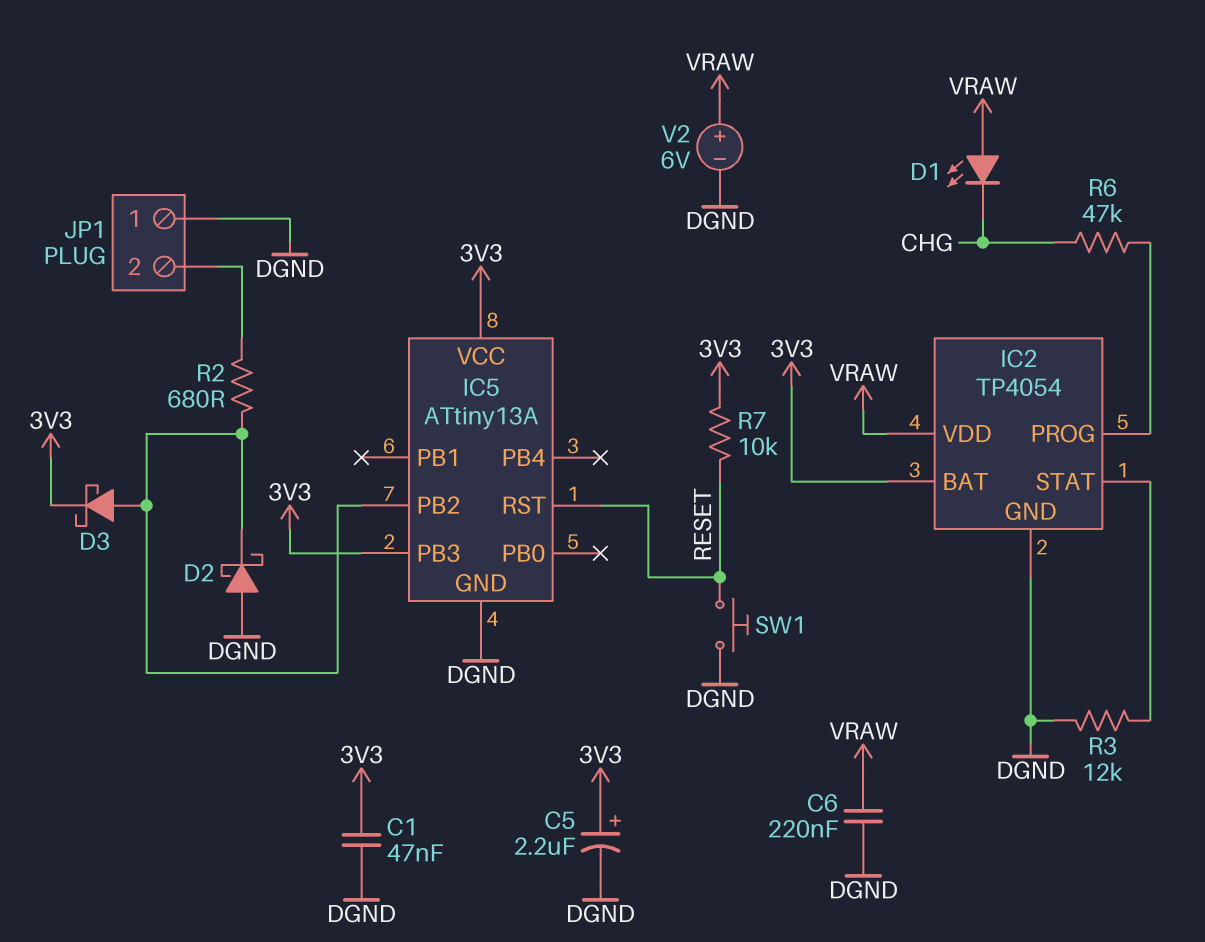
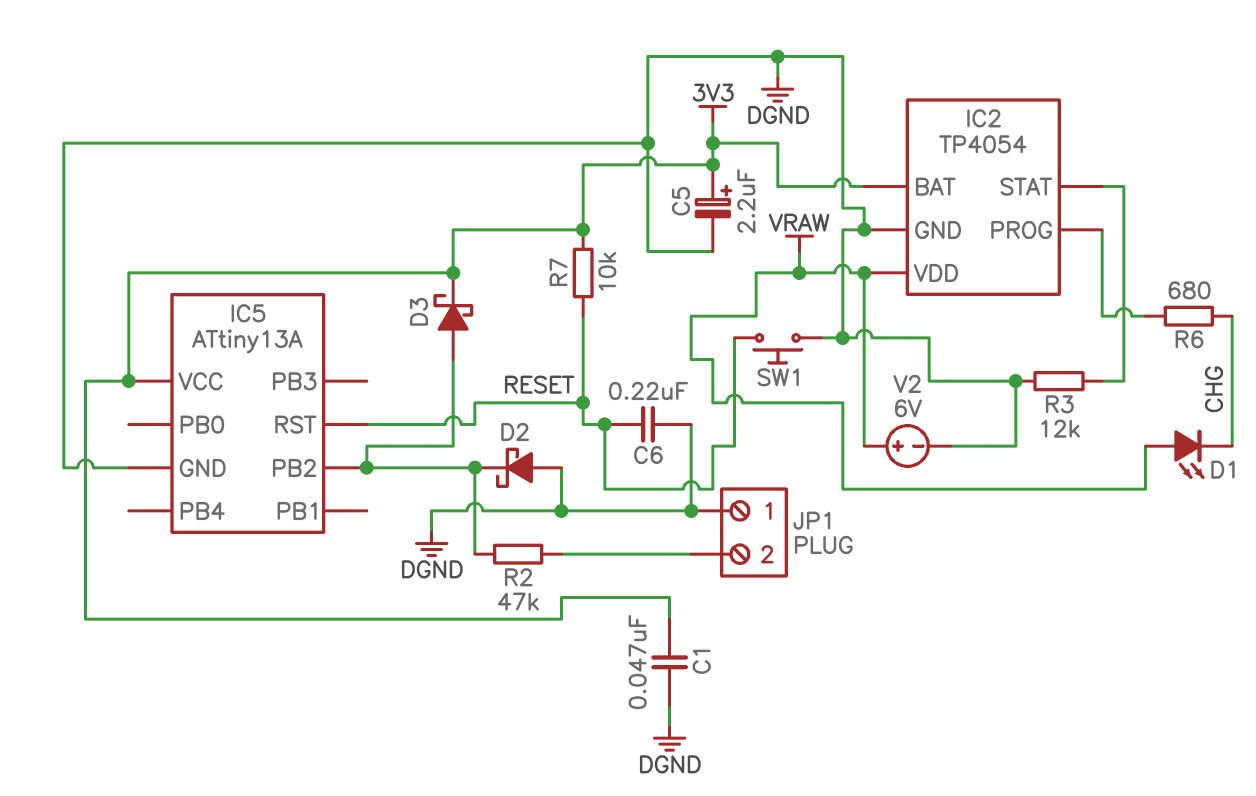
C6: 220nF (DGND, VRAW) -> 220nF (DGND, RESET)
IC5 pin PB3: 3V3 -> none
R2: 680 (IC5/PB2, JP1/2) -> 47k (IC5/PB2, JP1/2)
R6: 47k (CHG, IC2/PROG) -> 680 (CHG, IC2/PROG)

